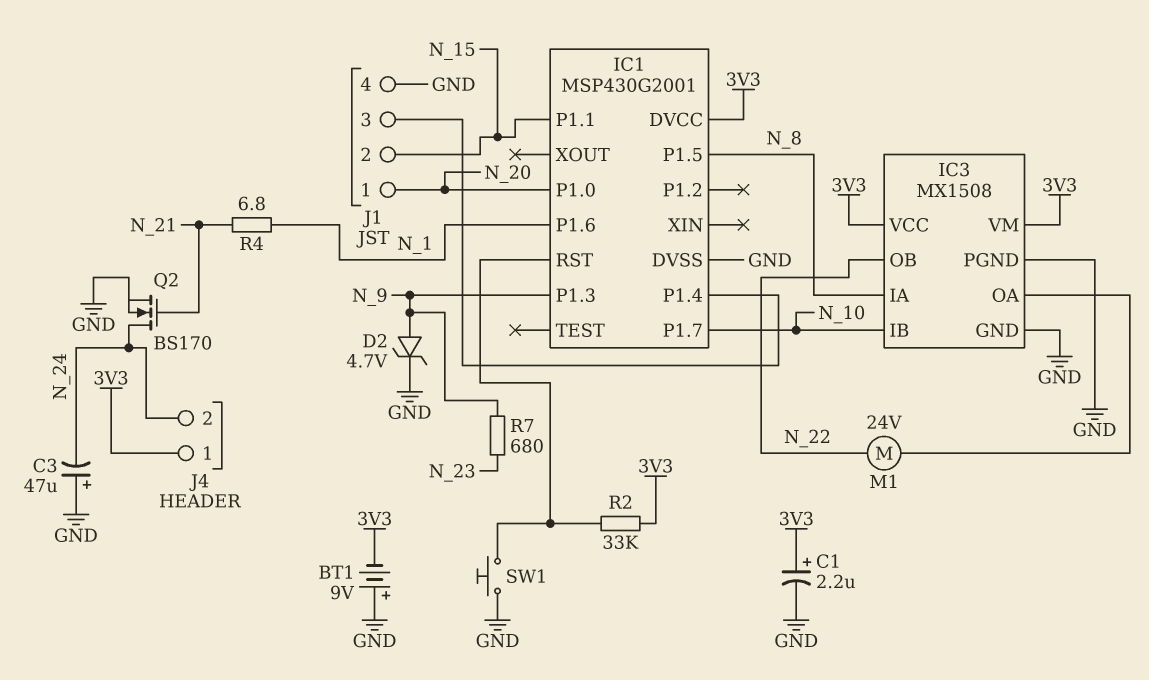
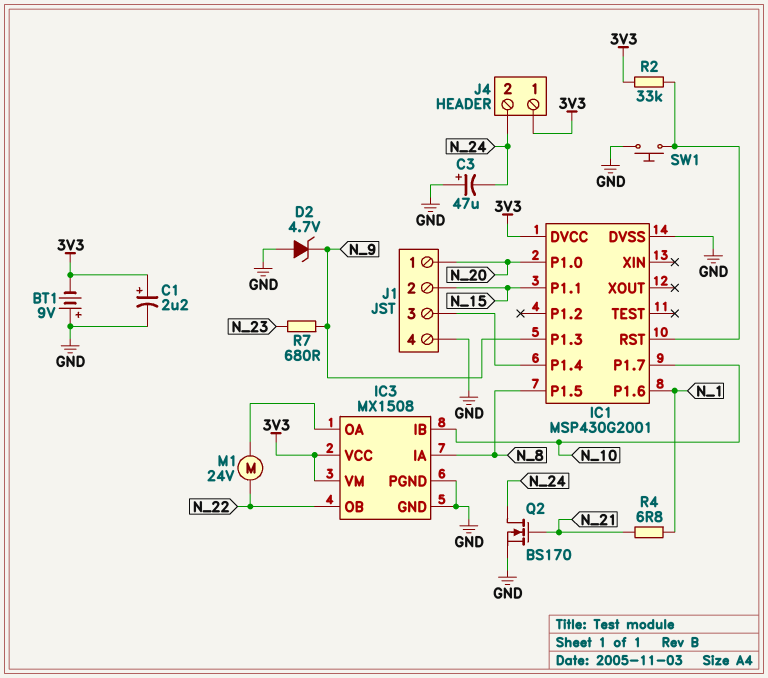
D2: zener 4.7V (A N_9, K GND) -> zener 4.7V (A GND, K N_9)

